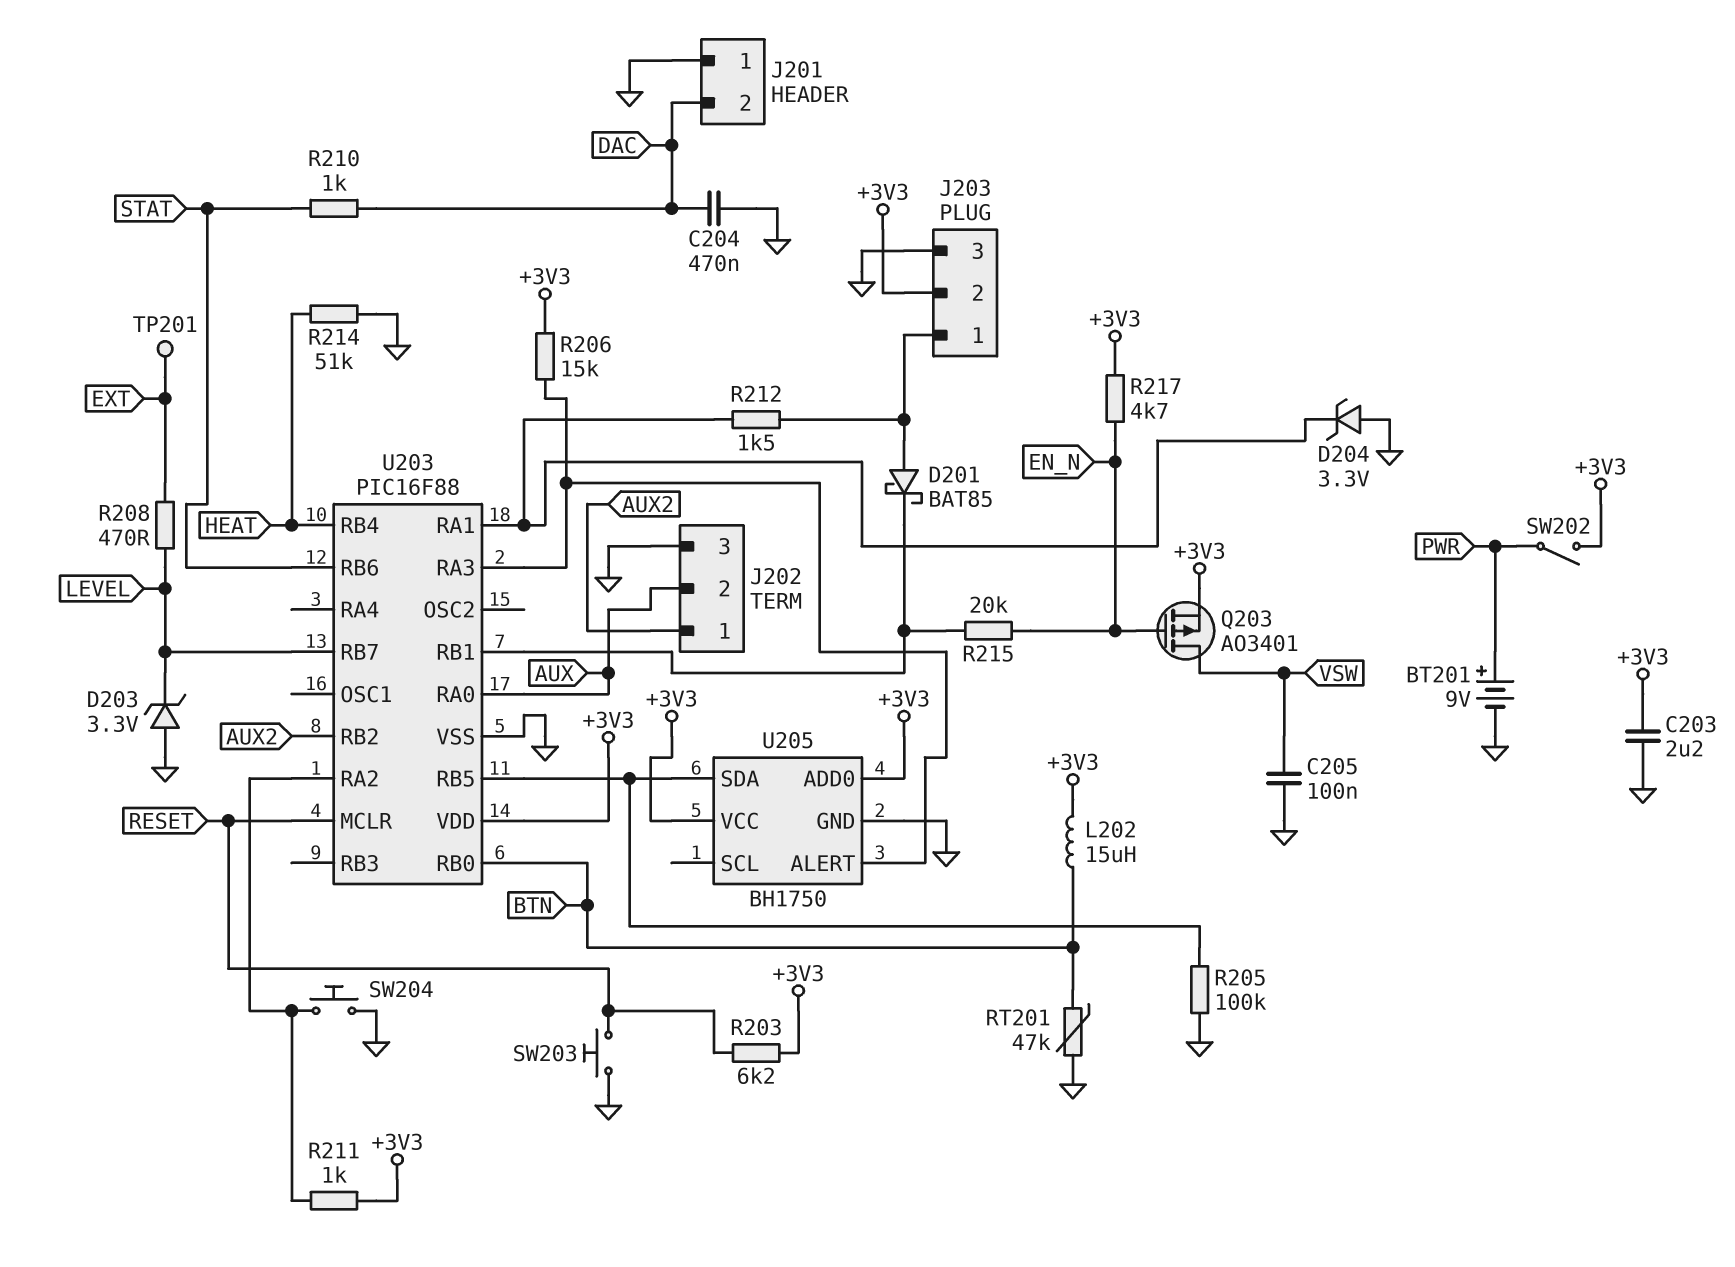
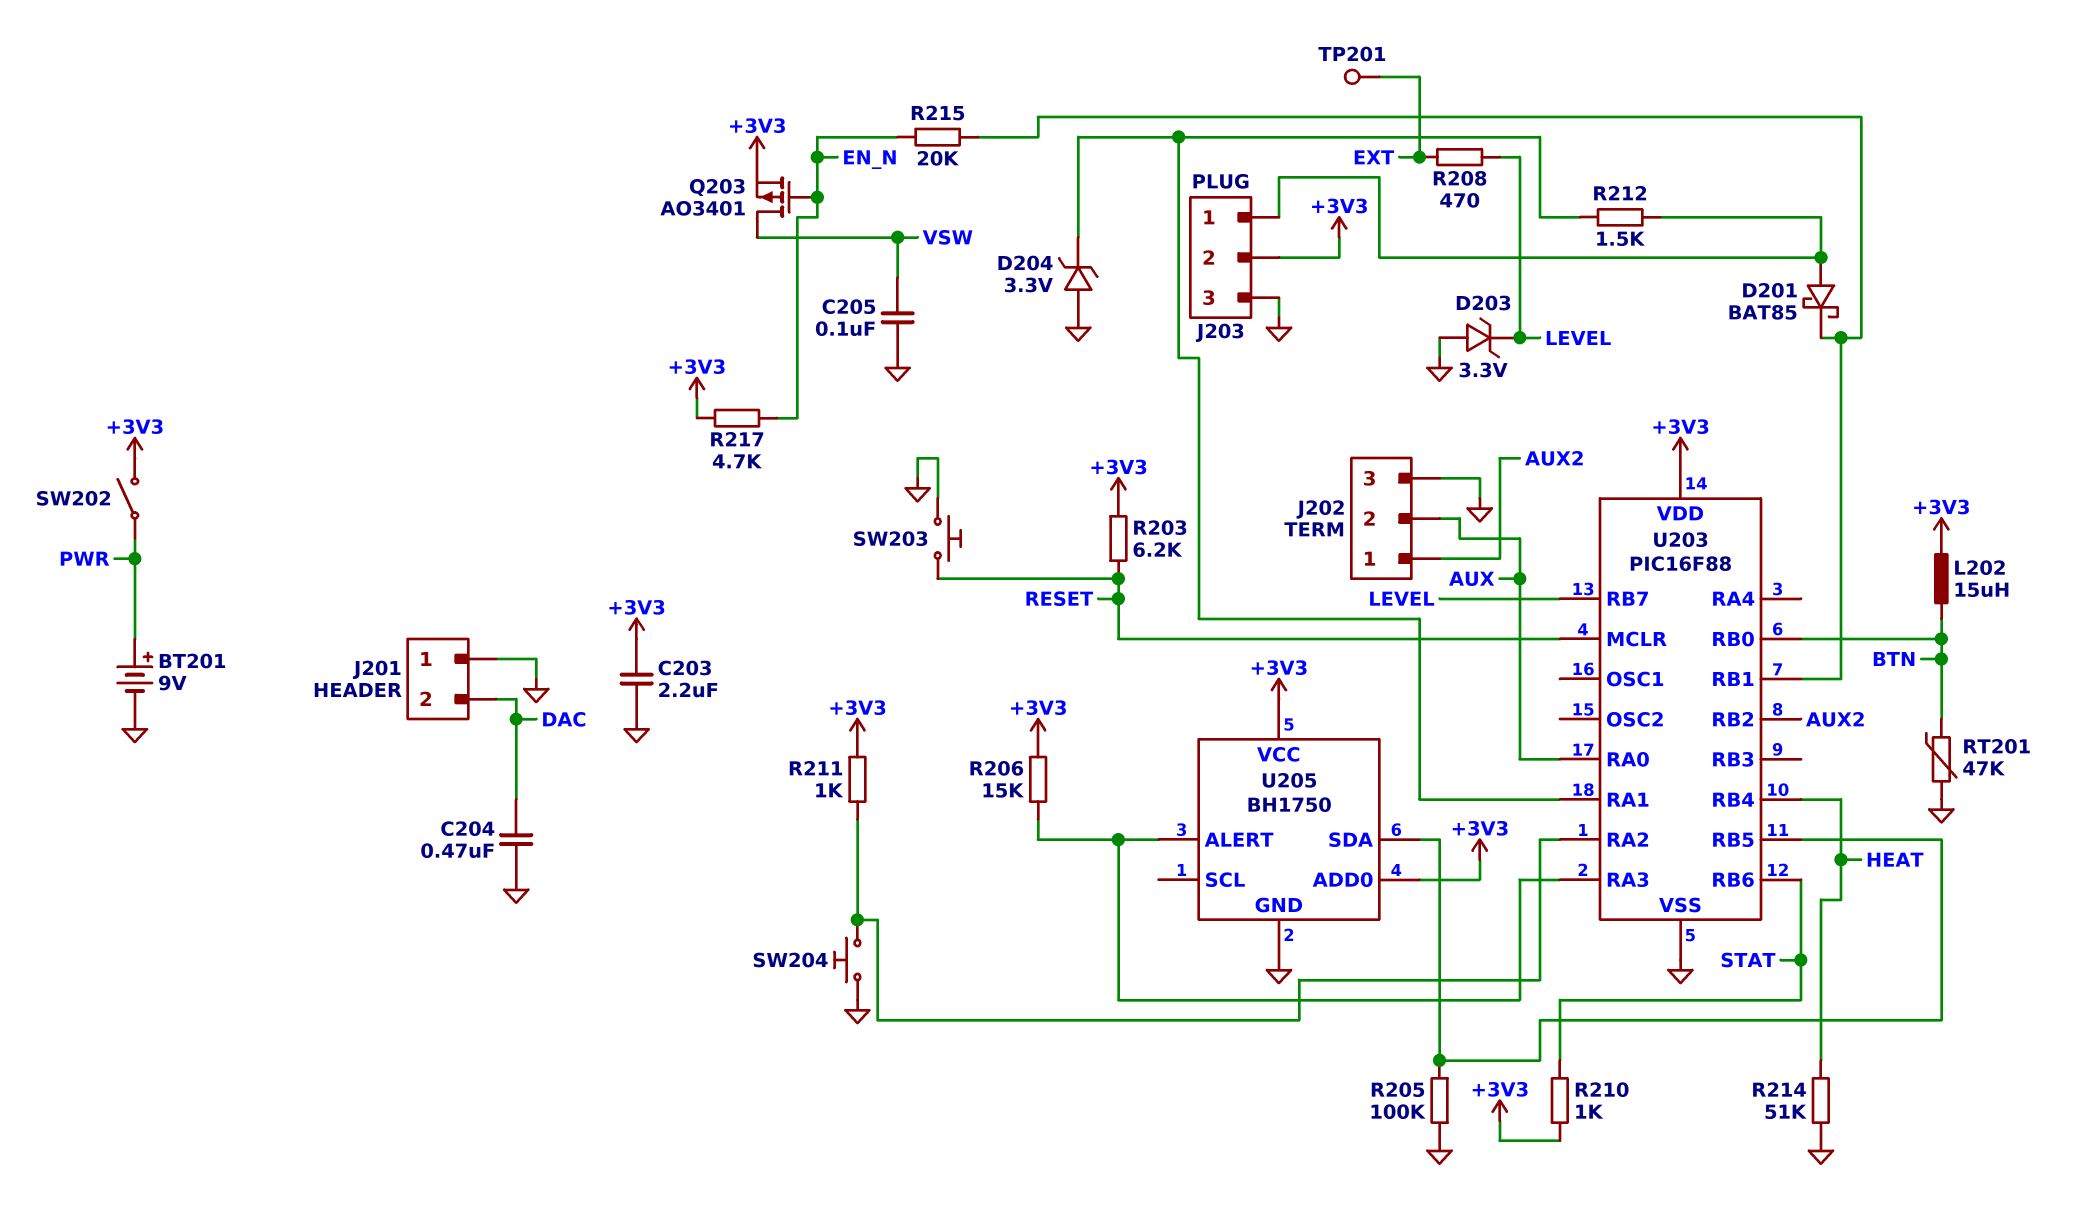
R210: 1k (DAC, STAT) -> 1k (+3V3, STAT)

